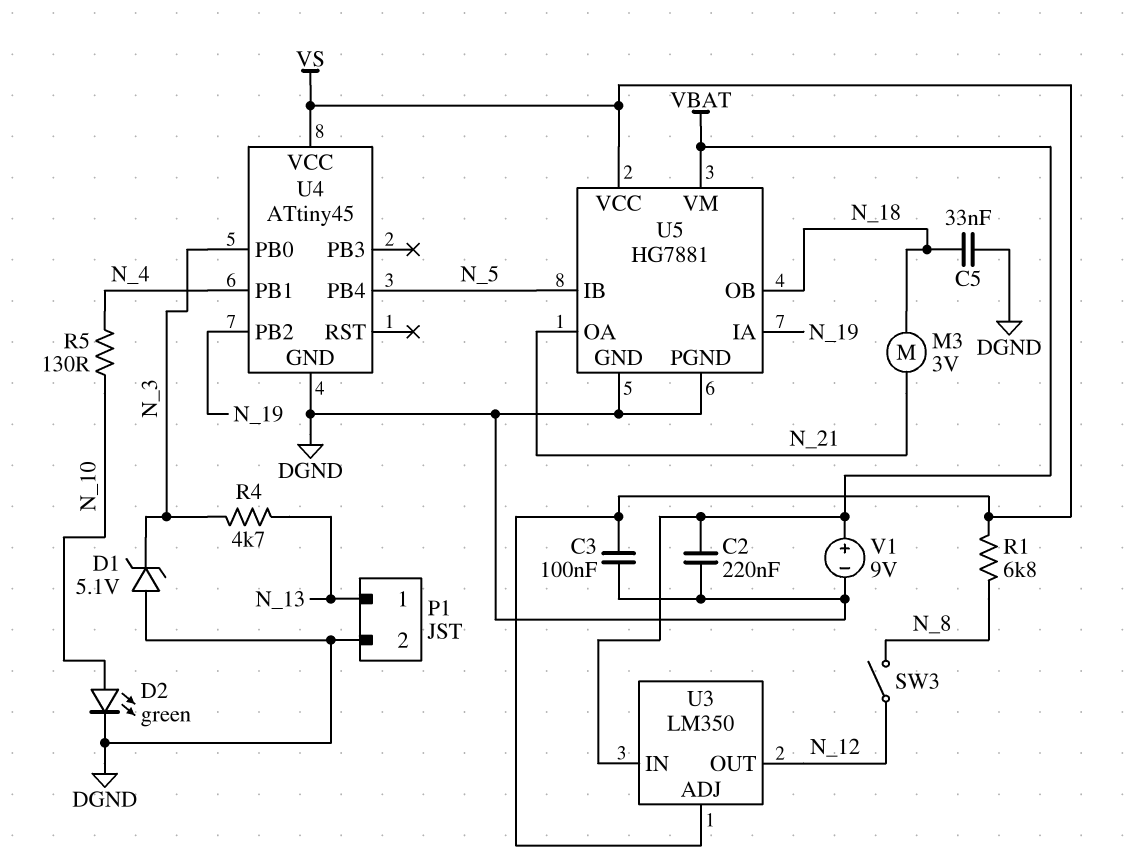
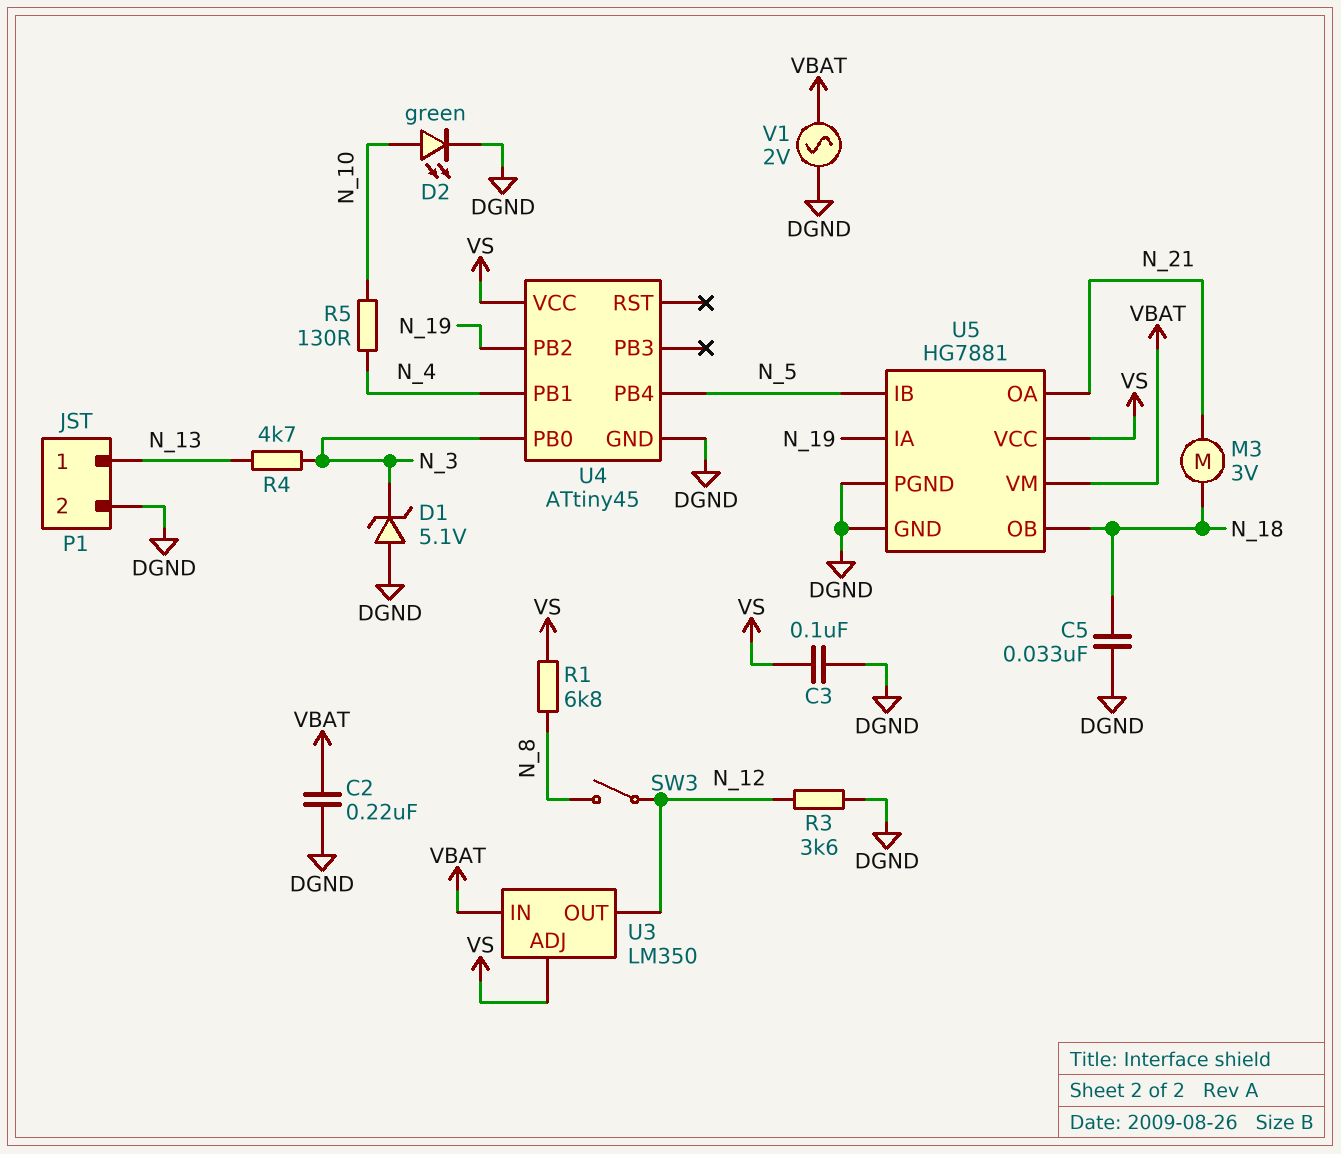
R3: none -> 3.6k (DGND, N_12)
V1: 9V (plus VBAT, minus DGND) -> AC 2V (DGND, VBAT)

